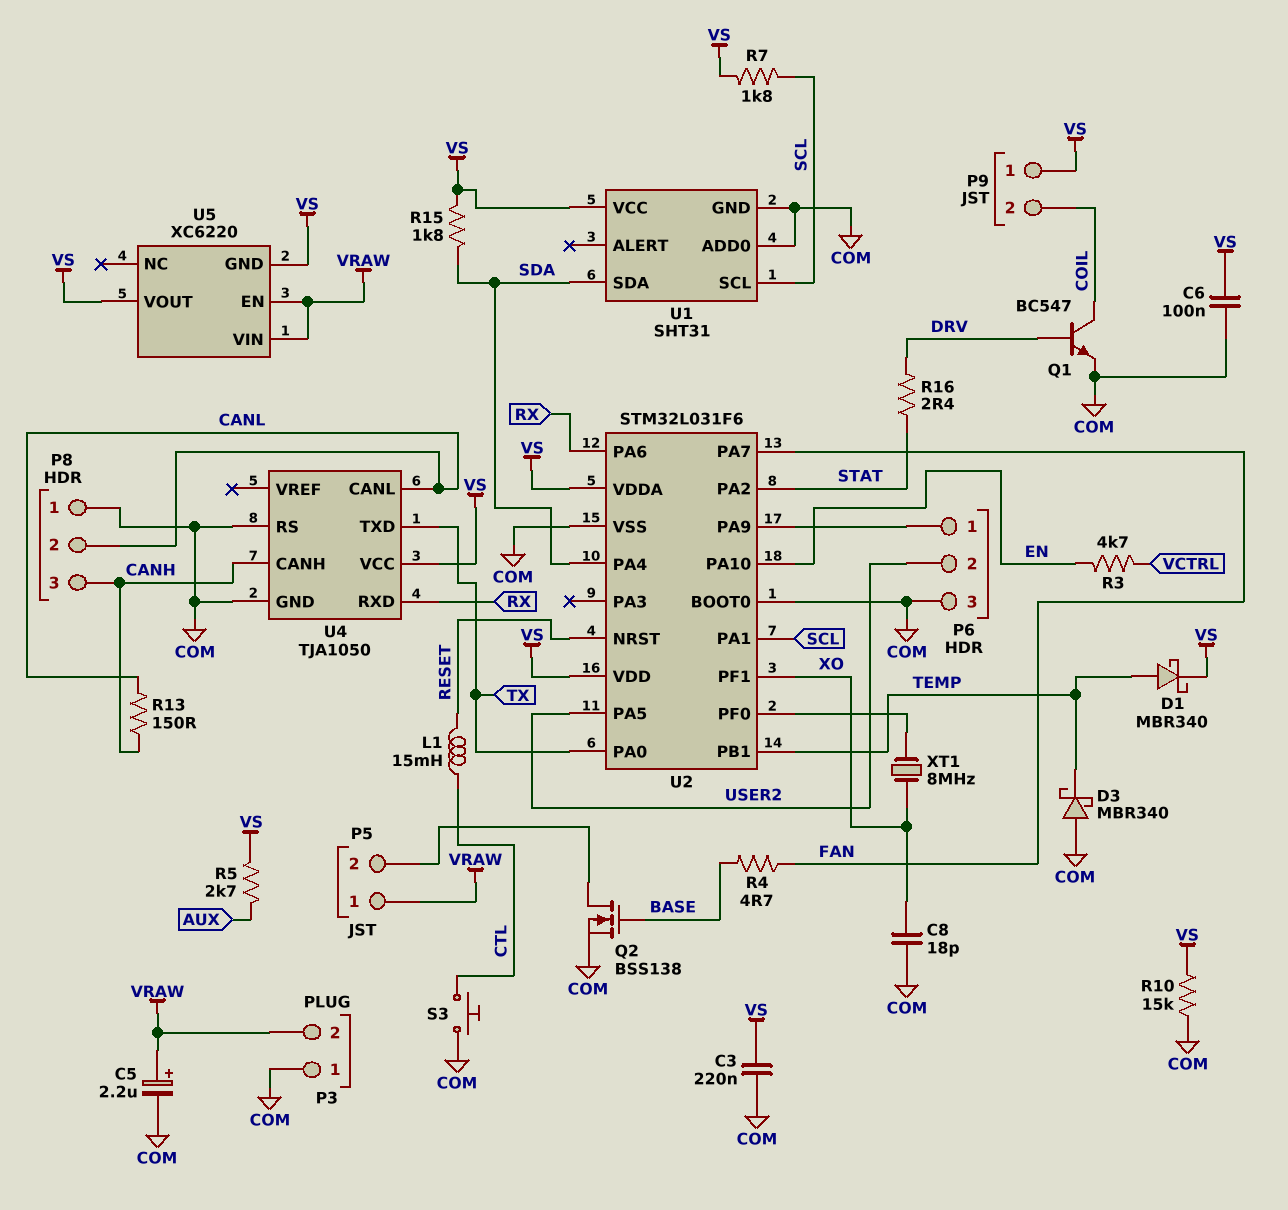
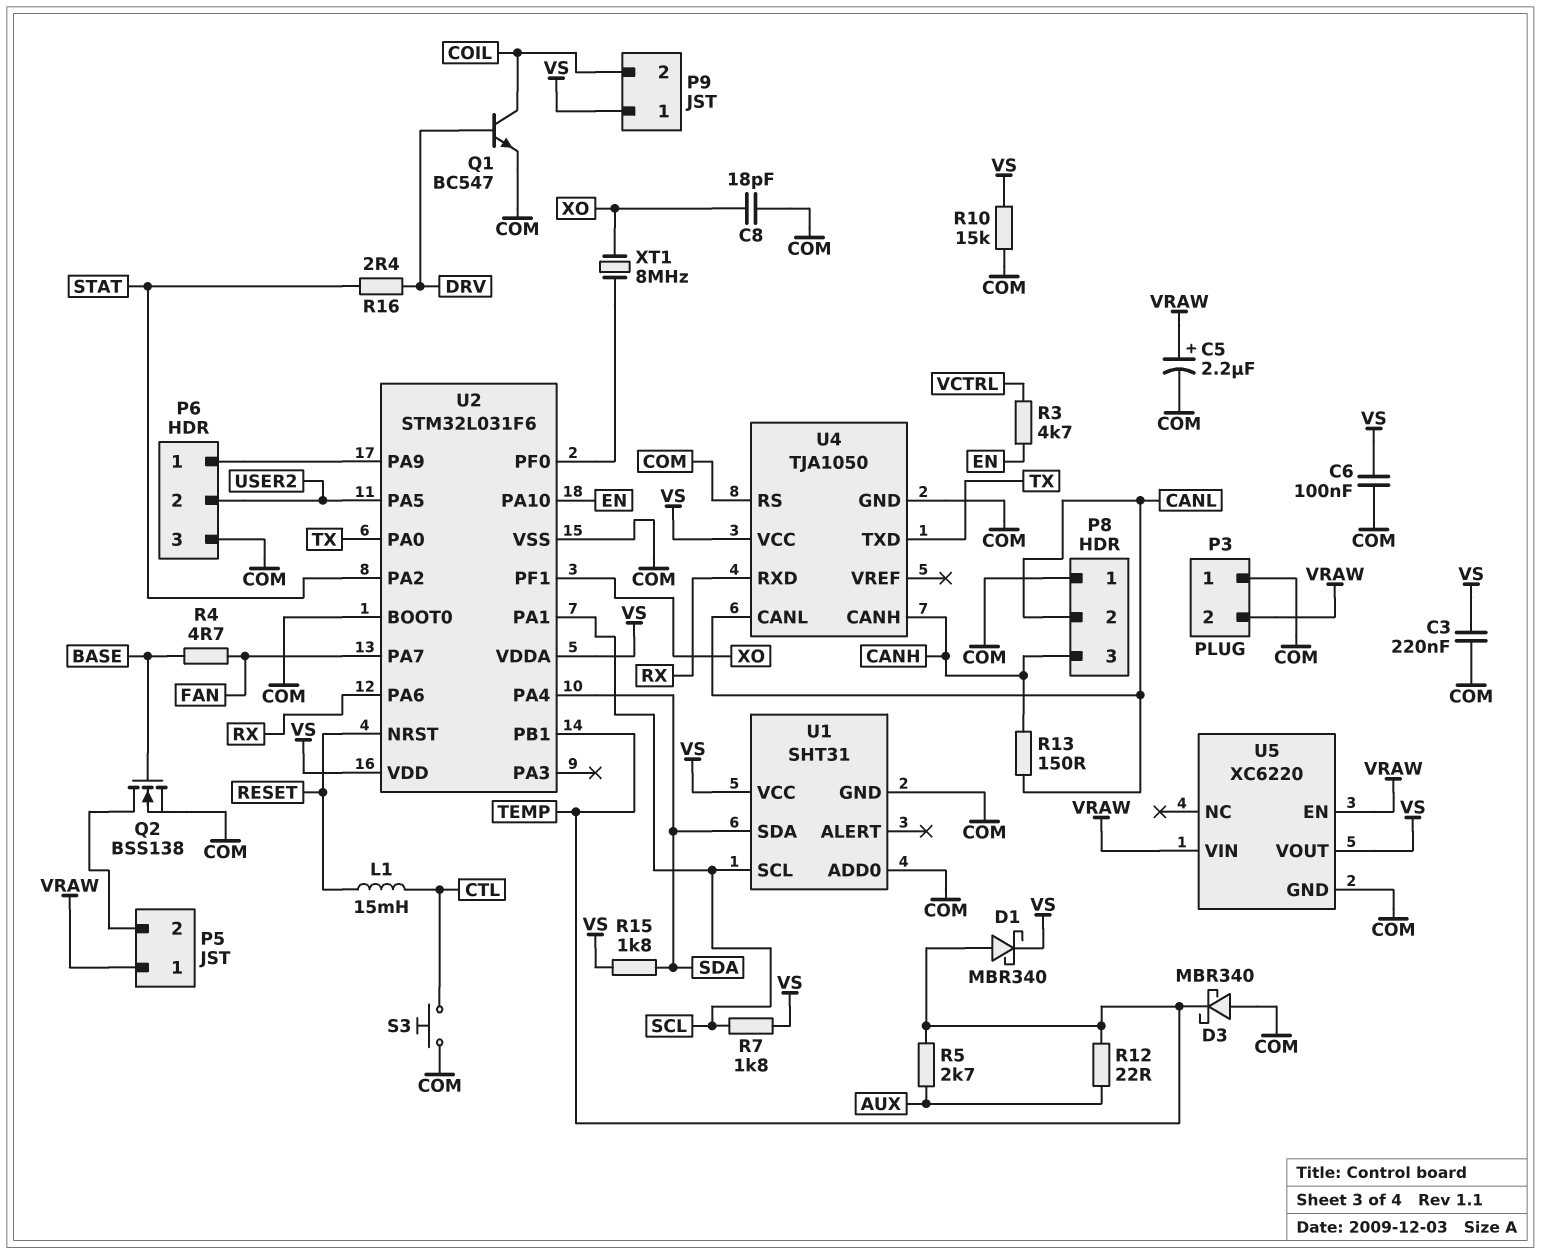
R5: 2.7k (AUX, VS) -> 2.7k (AUX, TEMP)
R12: none -> 22 (AUX, TEMP)
U5 pin GND: VS -> COM

